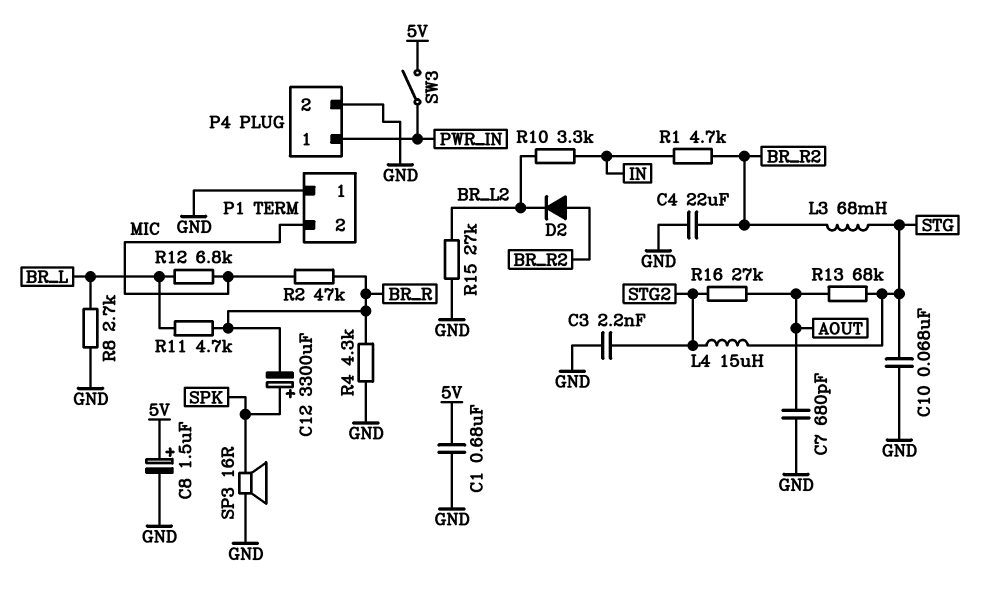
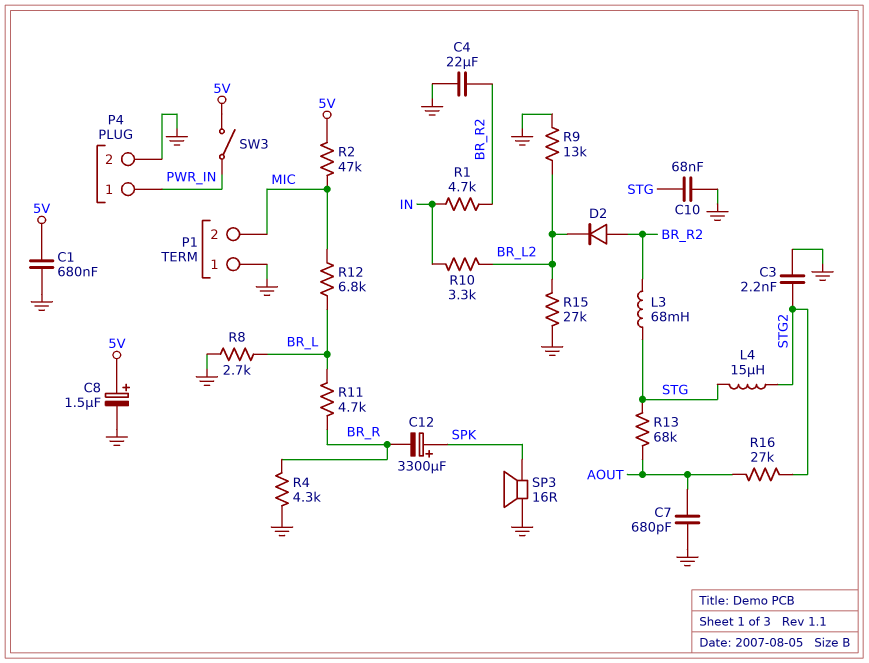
R2: 47k (BR_R, MIC) -> 47k (5V, MIC)
R9: none -> 13k (BR_L2, GND)

